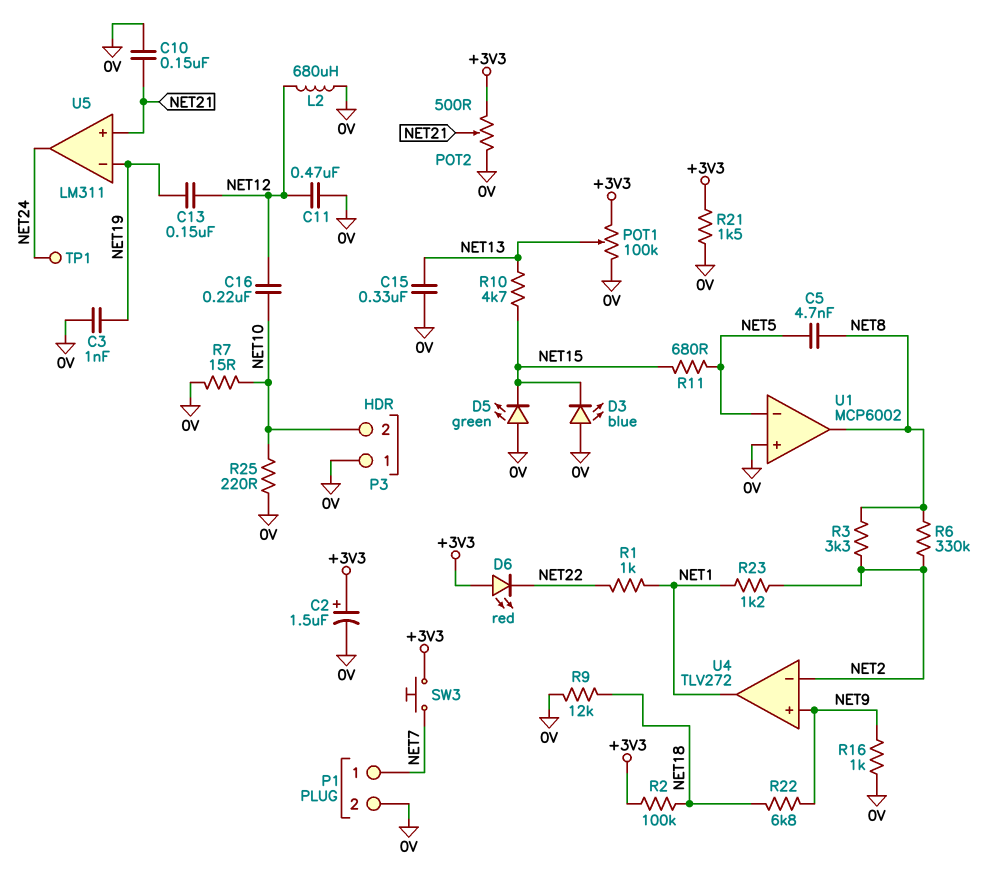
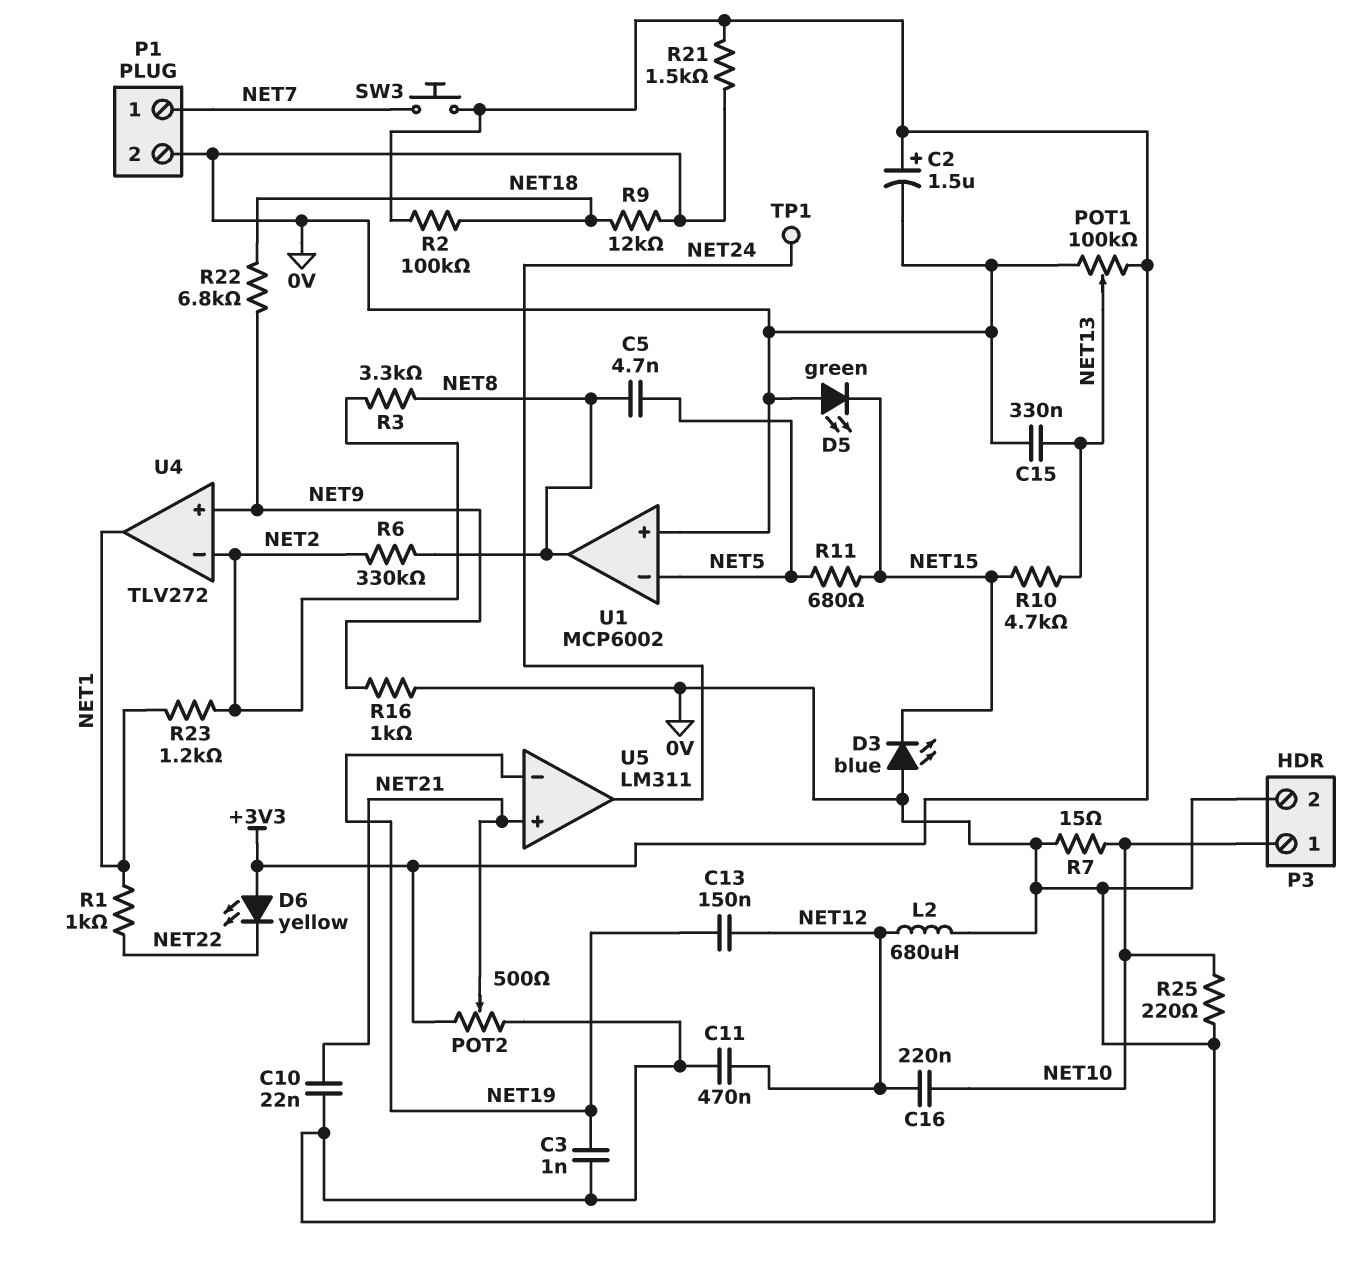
C10: 150nF (0V, NET21) -> 22nF (0V, NET21)
D6: LED red (A +3V3, K NET22) -> LED yellow (A +3V3, K NET22)
P3 pin 1: 0V -> NET10
P3 pin 2: NET10 -> 0V

